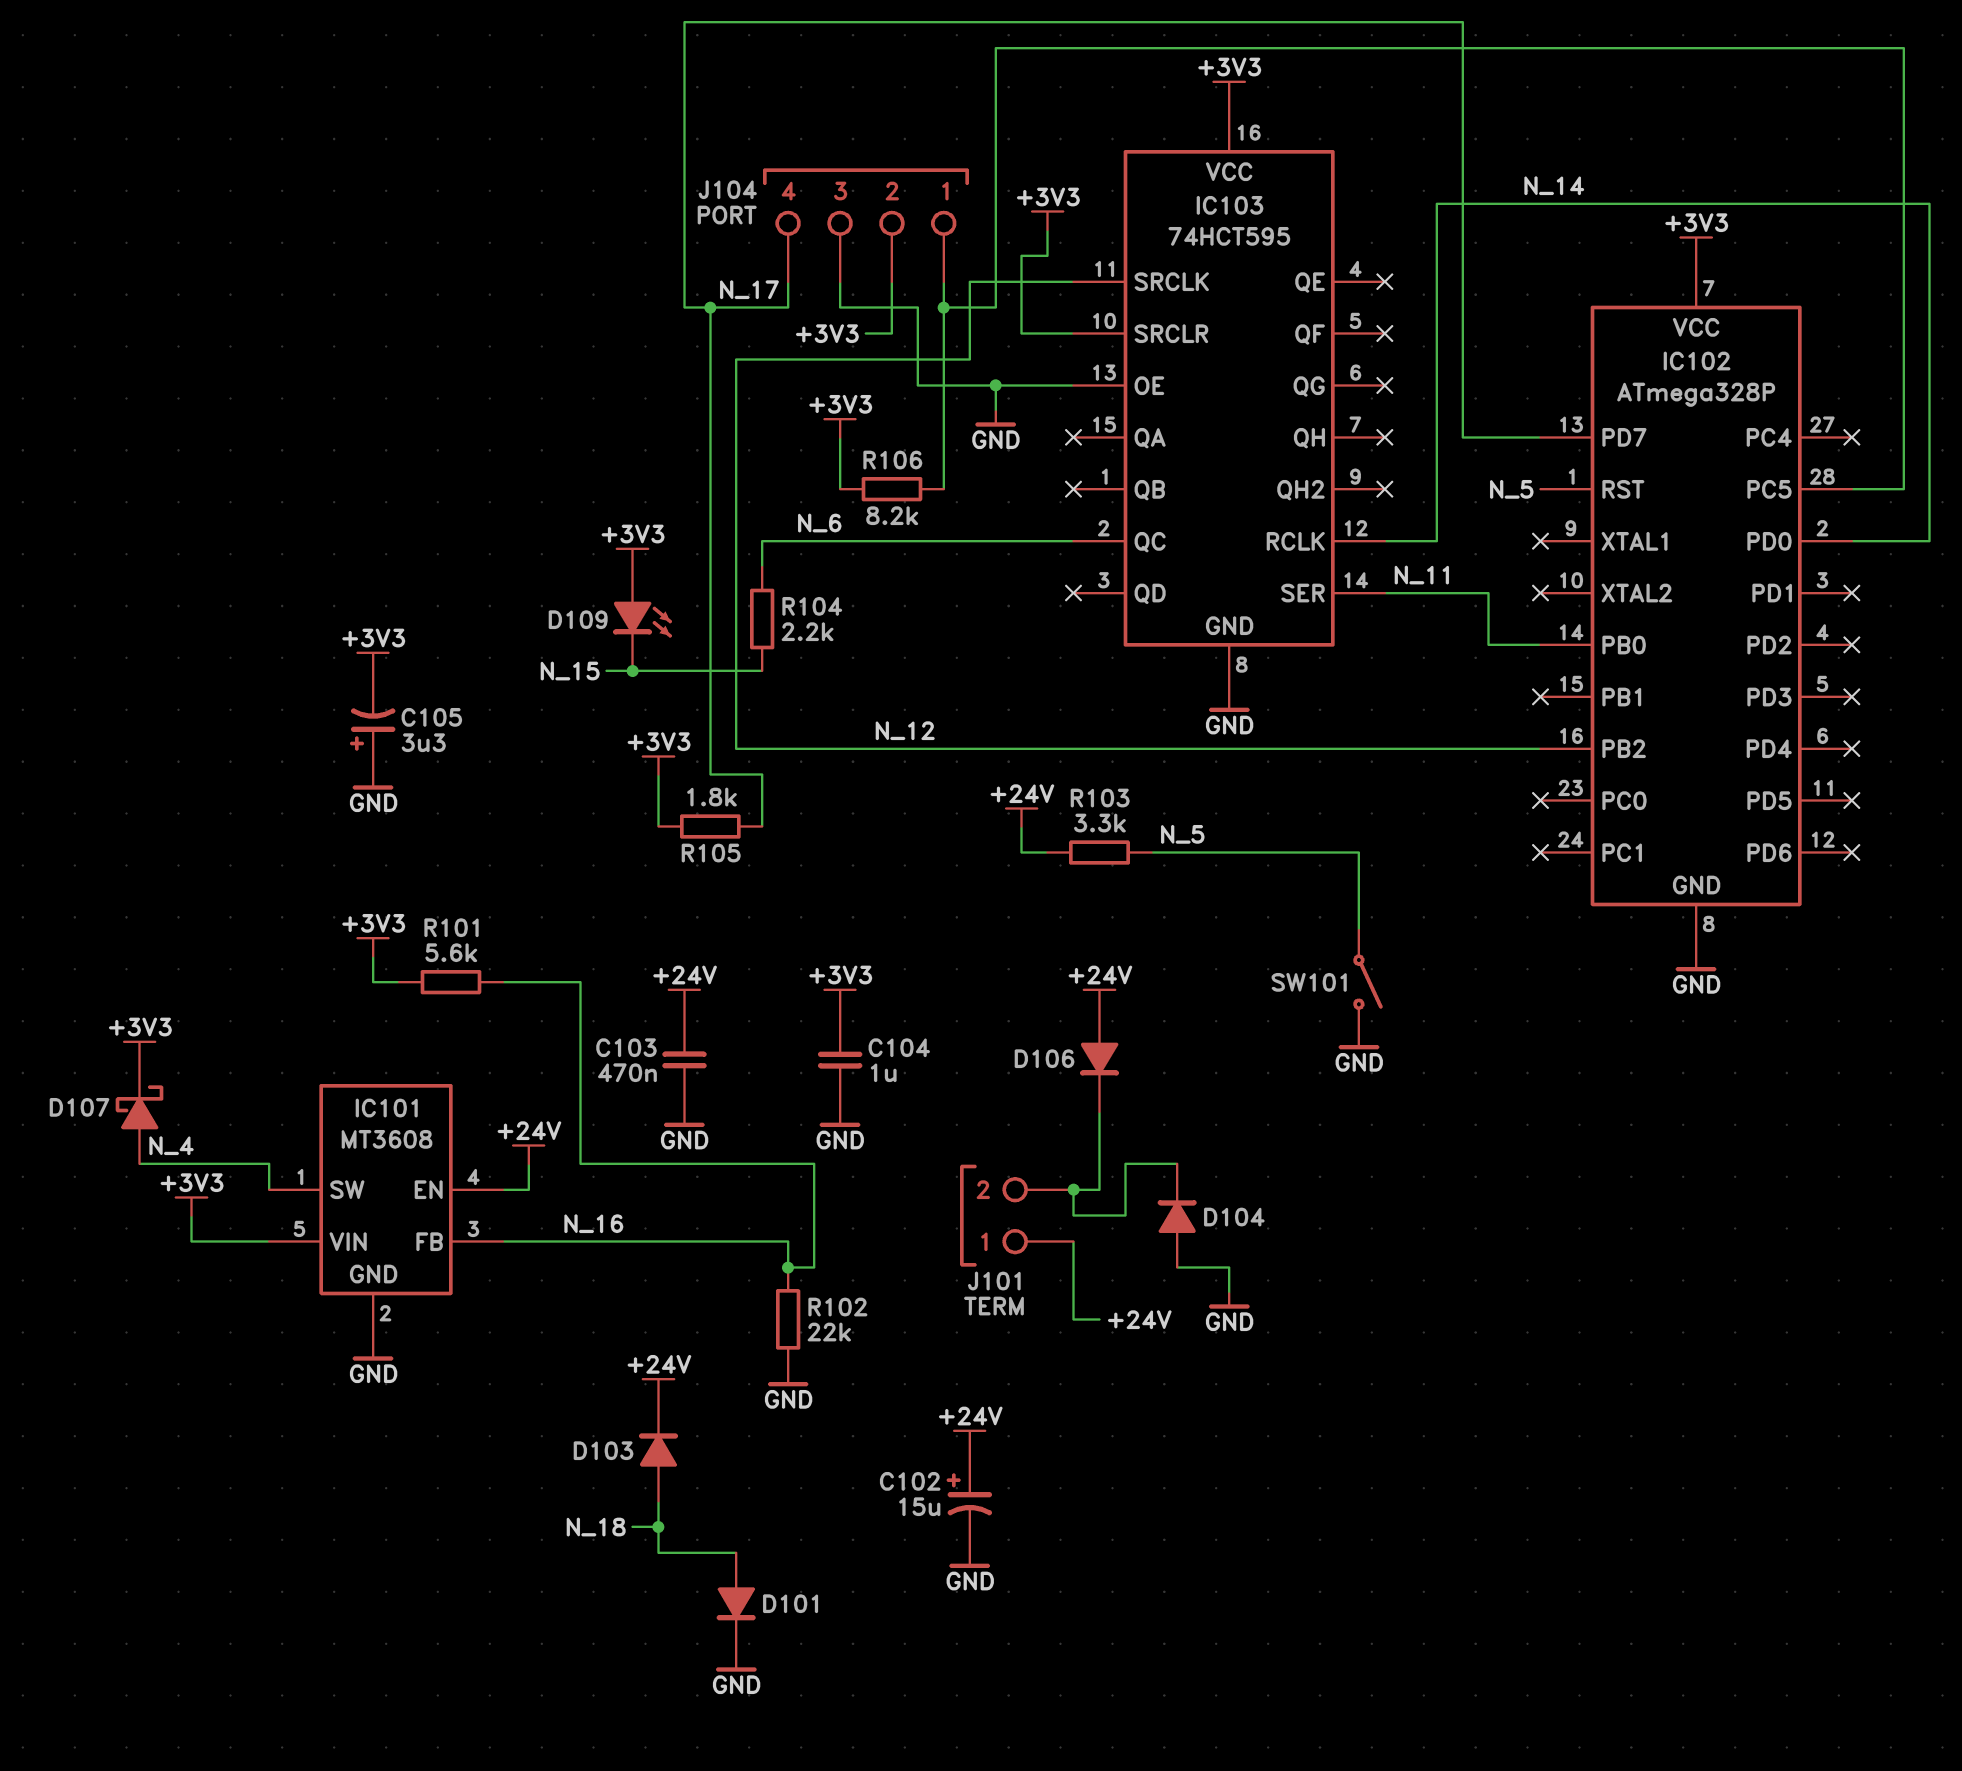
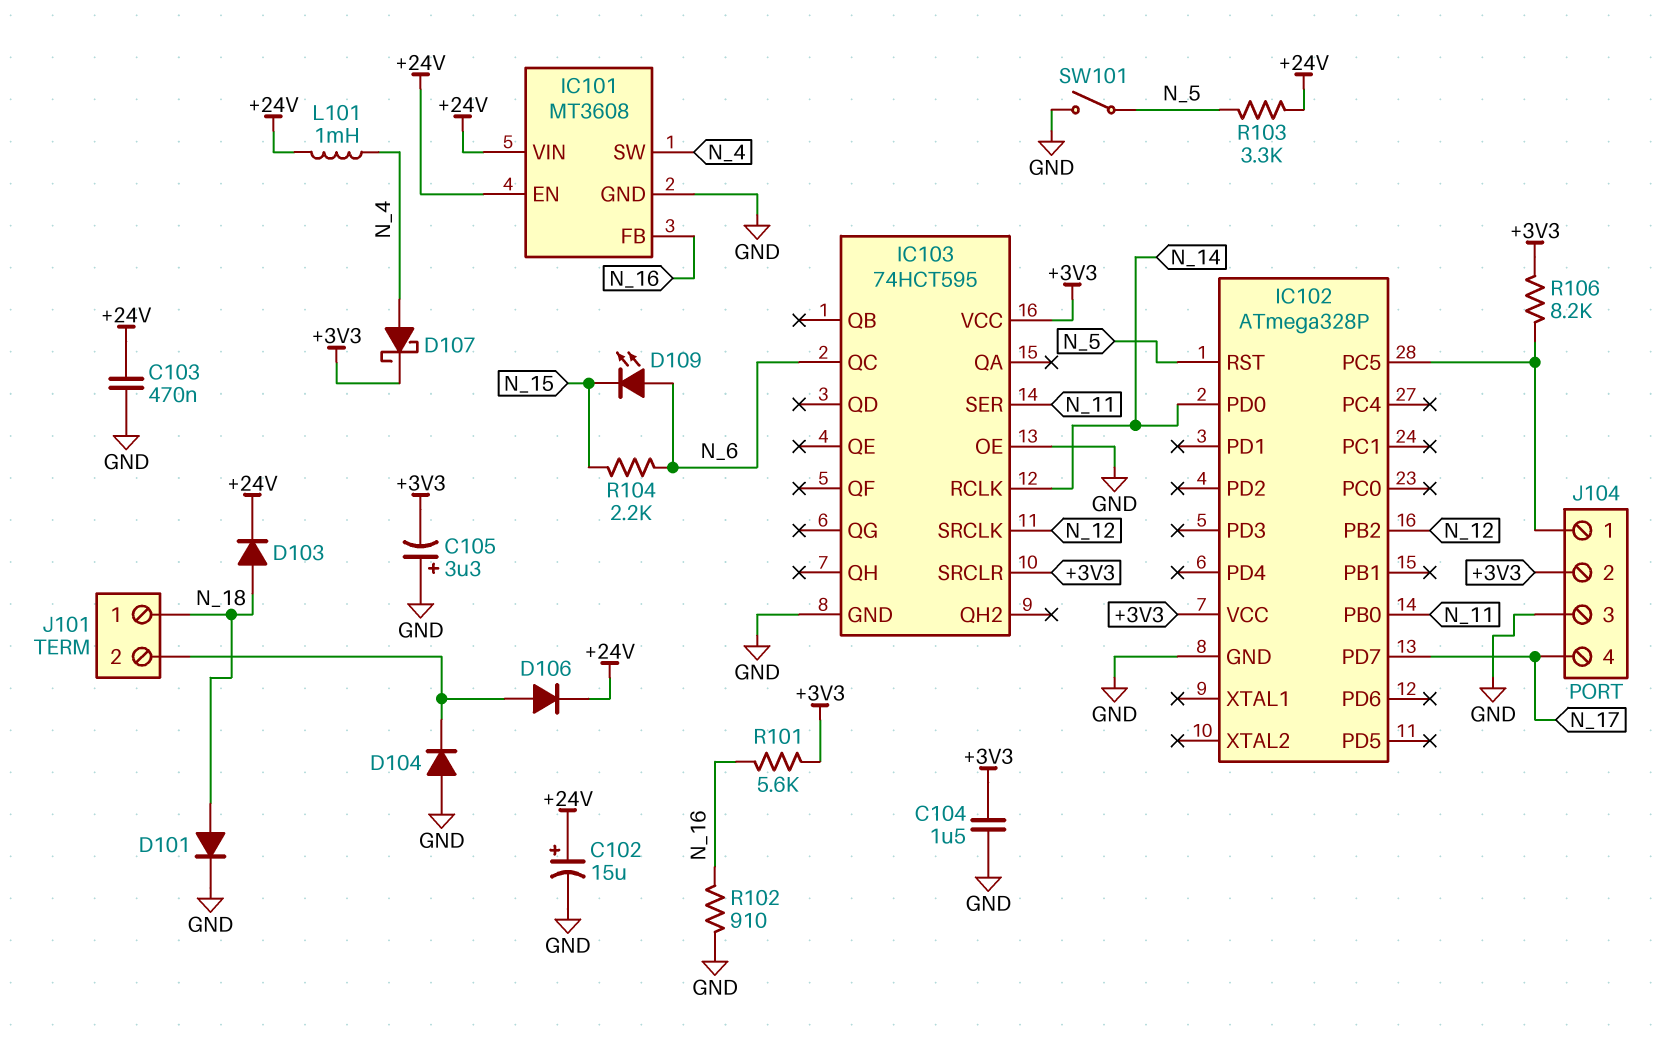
C104: 1uF (+3V3, GND) -> 1.5uF (+3V3, GND)
D106: diode (A +24V, K J101/2) -> diode (A J101/2, K +24V)
D109: LED (A +3V3, K N_15) -> LED (A N_6, K N_15)
IC101 pin VIN: +3V3 -> +24V
J101 pin 1: +24V -> N_18
L101: none -> 1mH (+24V, N_4)
R102: 22k (GND, N_16) -> 910 (GND, N_16)
R105: 1.8k (+3V3, N_17) -> none

